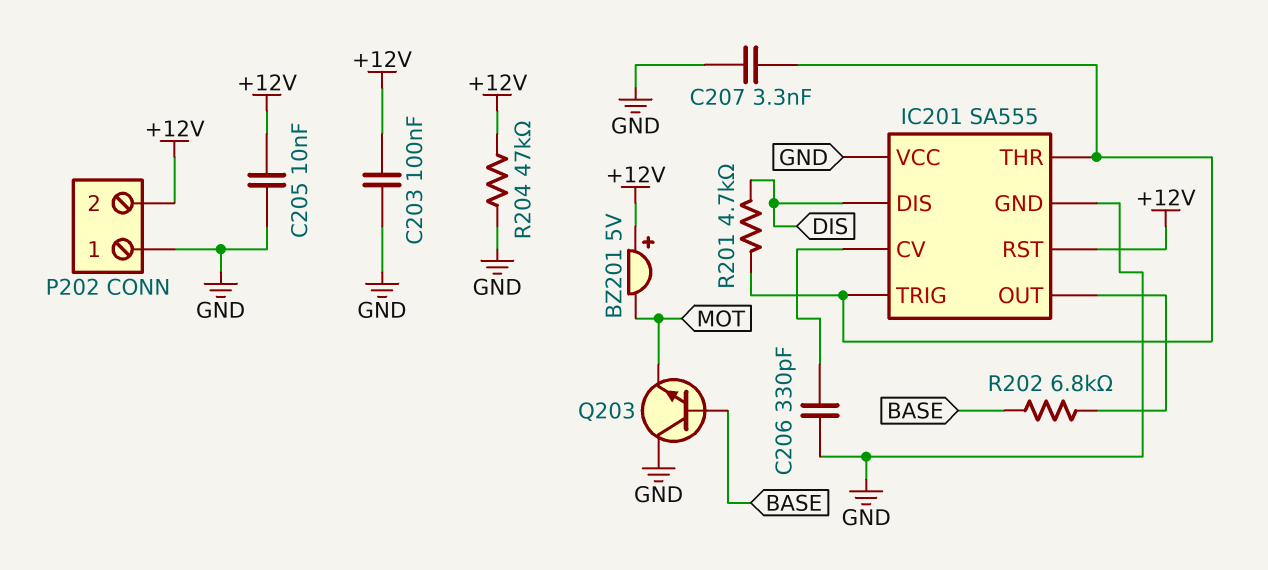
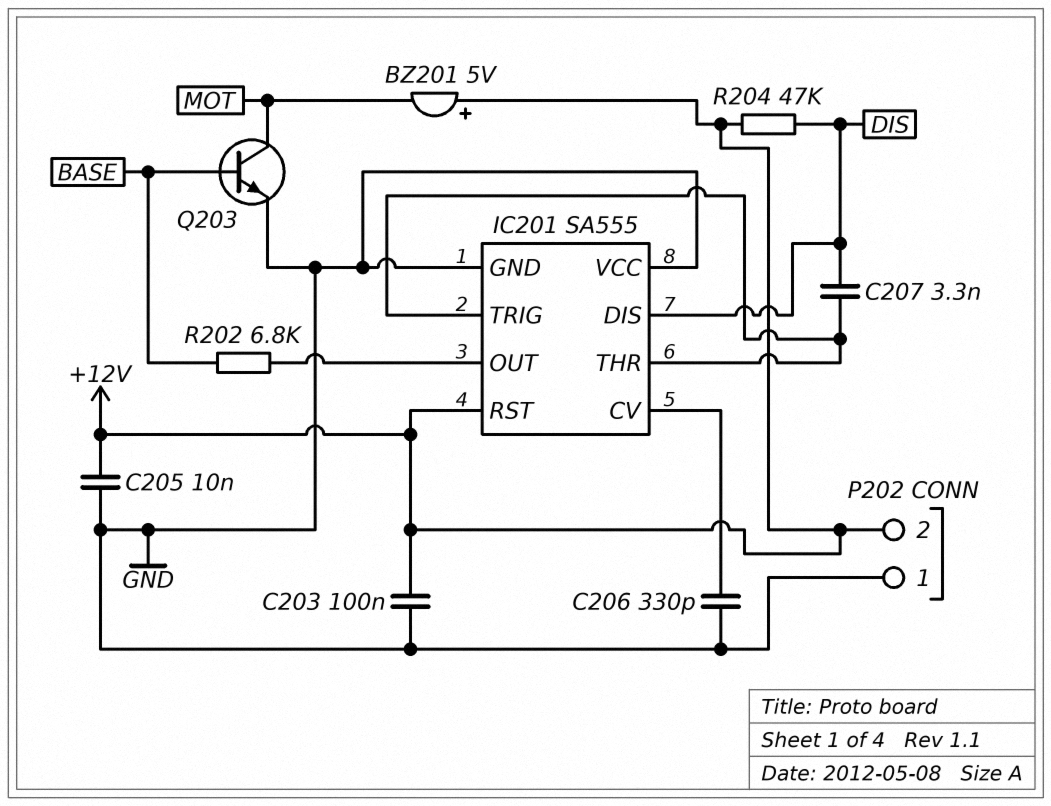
C207: 3.3nF (GND, IC201/THR) -> 3.3nF (DIS, IC201/THR)
Q203: NPN (B BASE, C GND, E MOT) -> NPN (B BASE, C MOT, E GND)
R201: 4.7k (DIS, IC201/THR) -> none
R204: 47k (+12V, GND) -> 47k (+12V, DIS)

